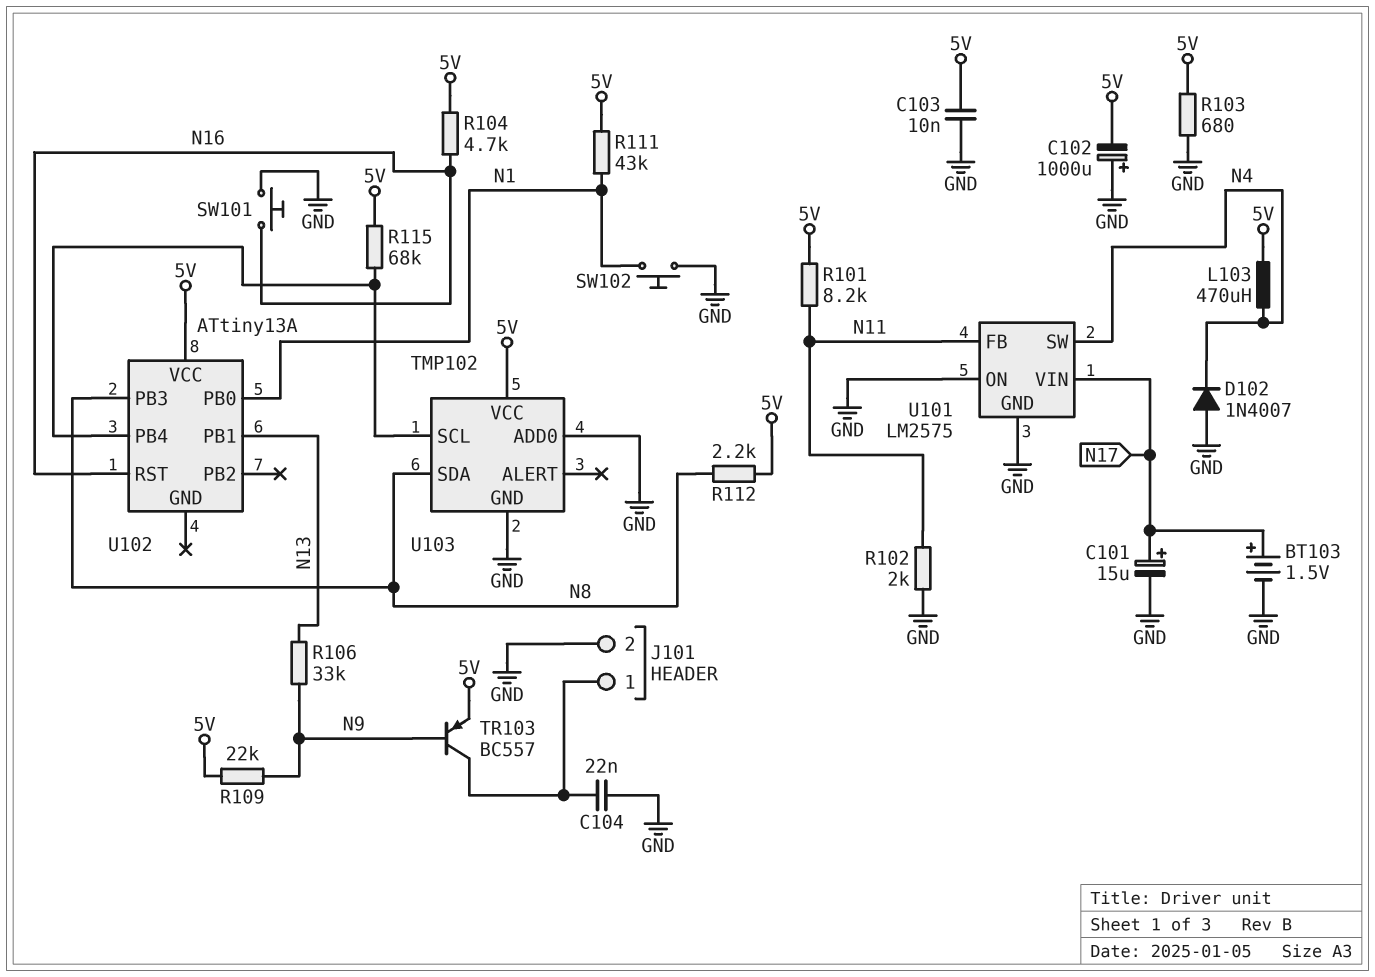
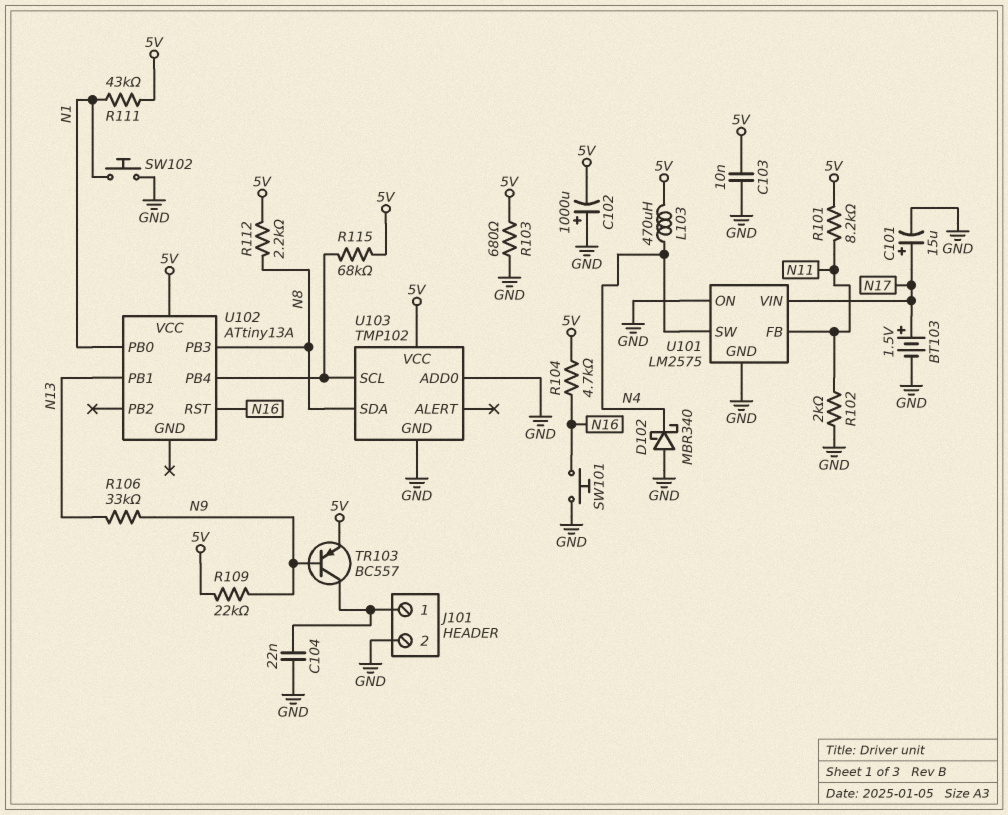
D102: diode 1N4007 (A GND, K N4) -> schottky MBR340 (A GND, K N4)

